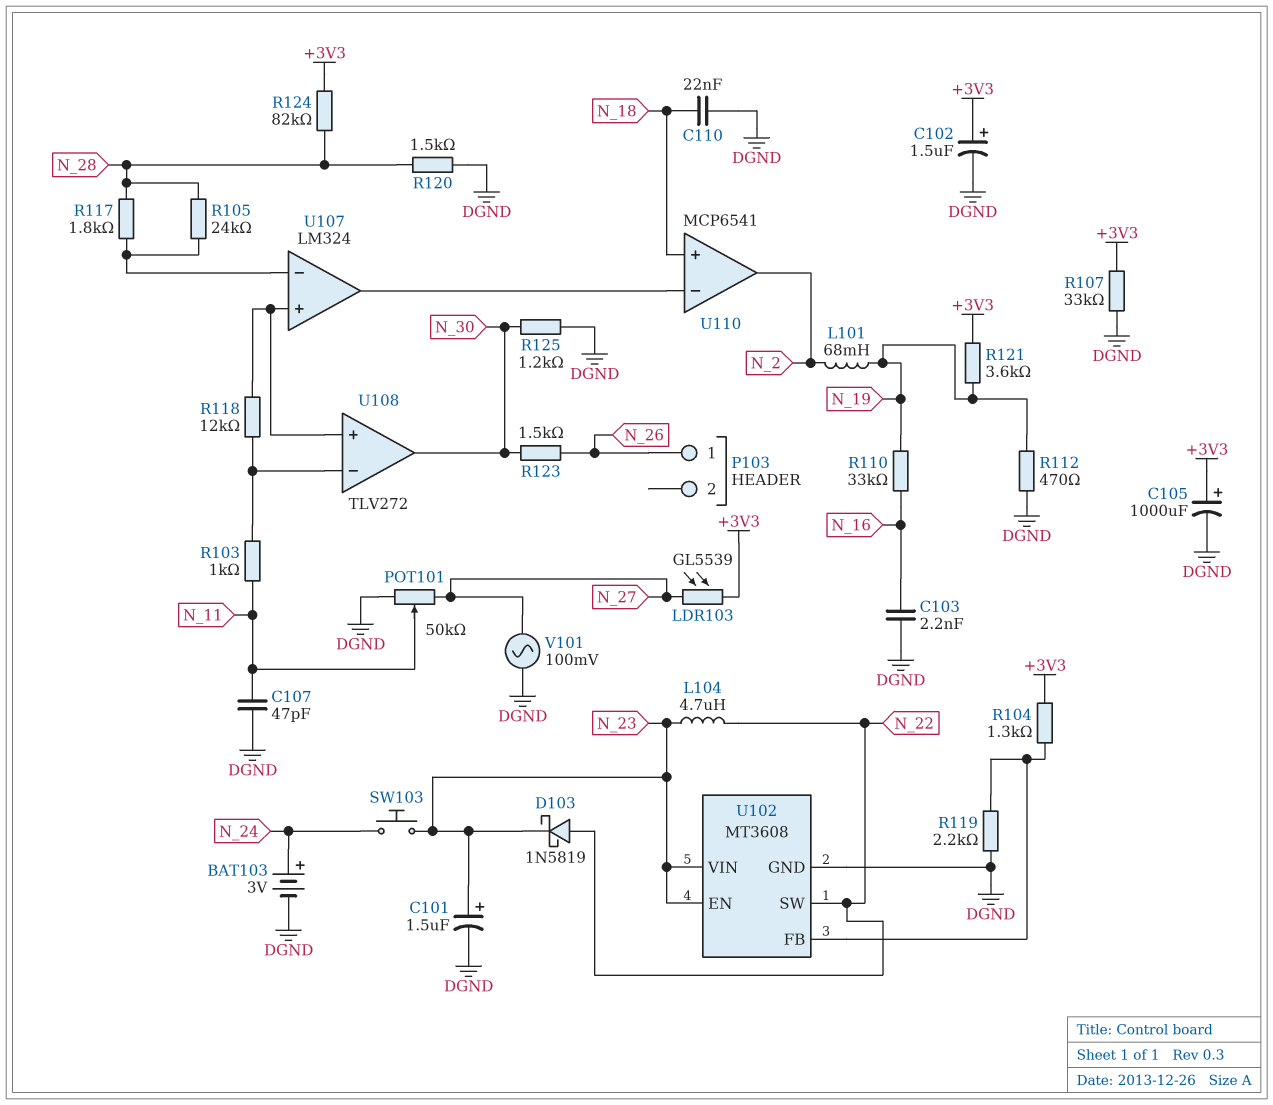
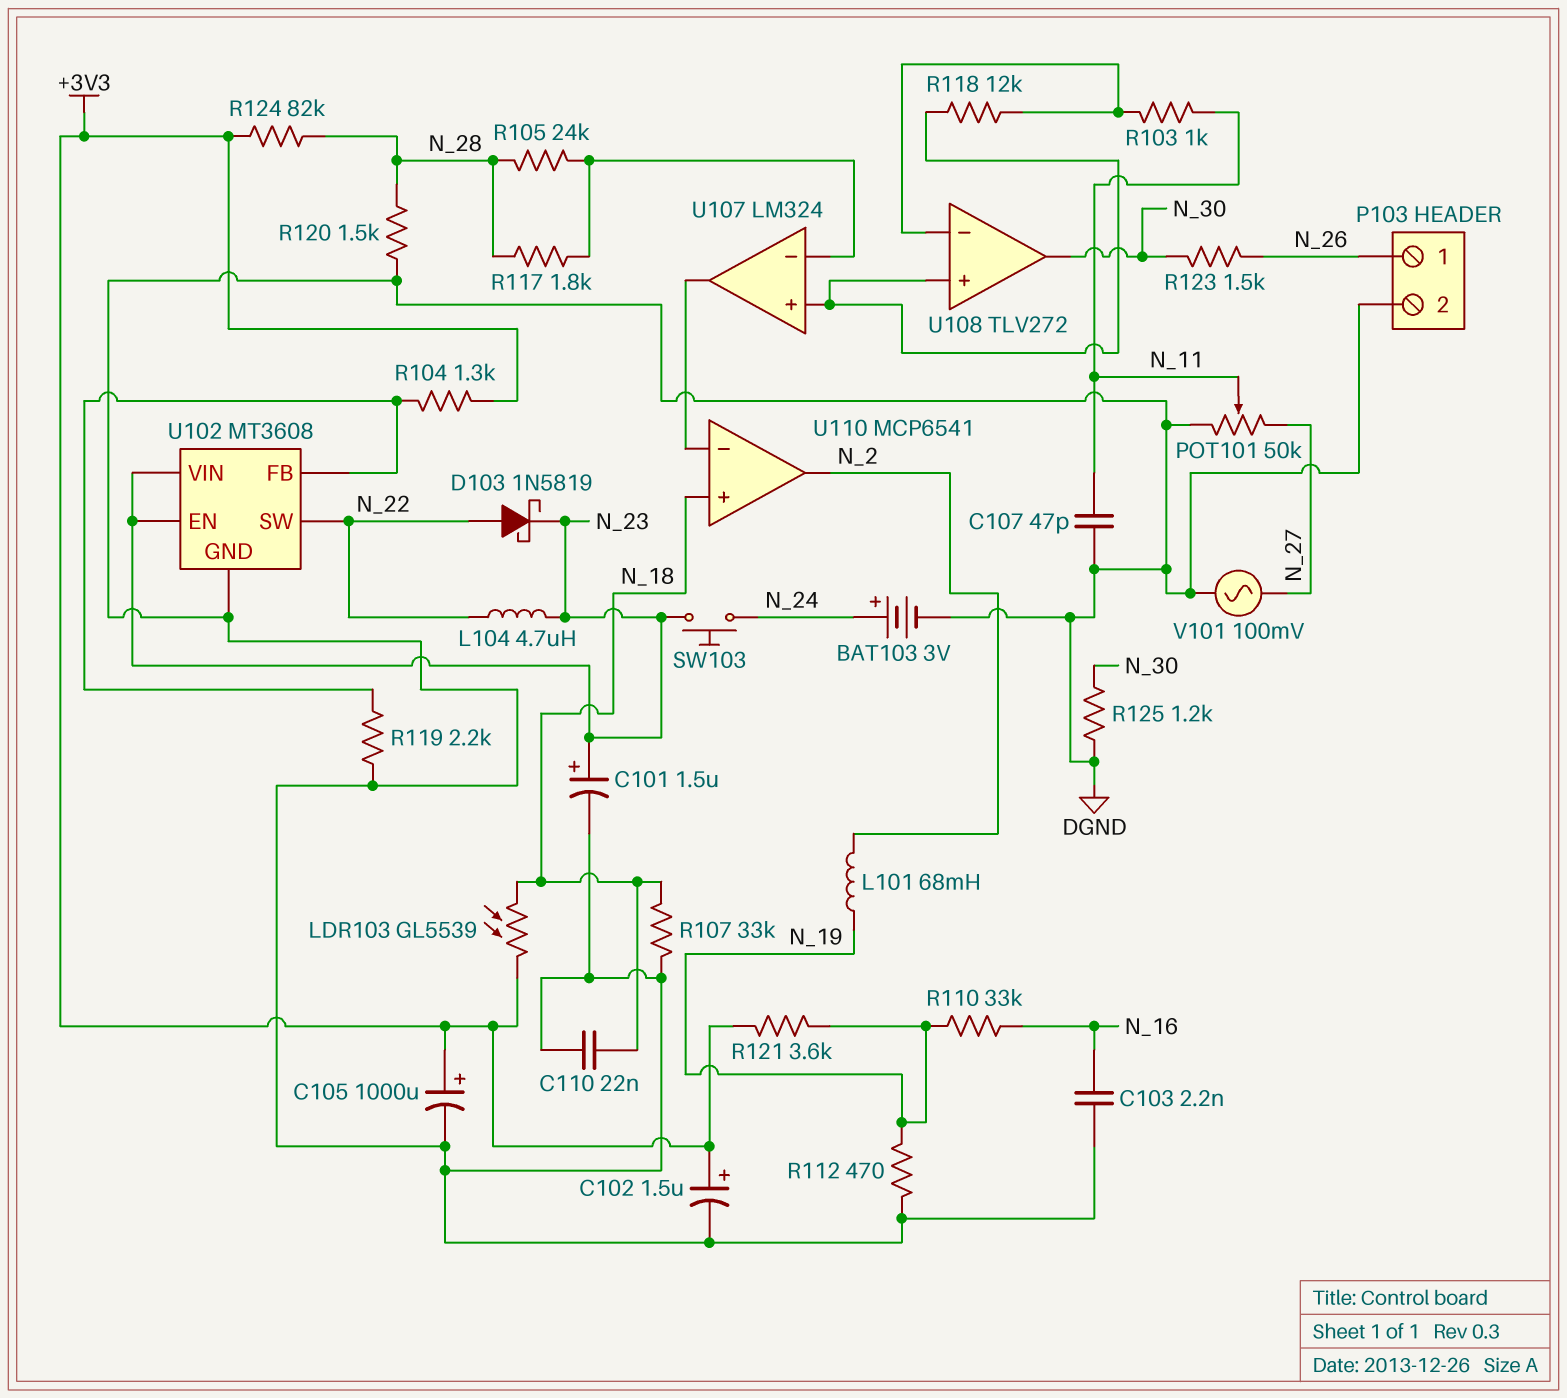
LDR103: GL5539 (+3V3, N_27) -> GL5539 (+3V3, N_18)
P103 pin 2: none -> DGND
R107: 33k (+3V3, DGND) -> 33k (DGND, N_18)

